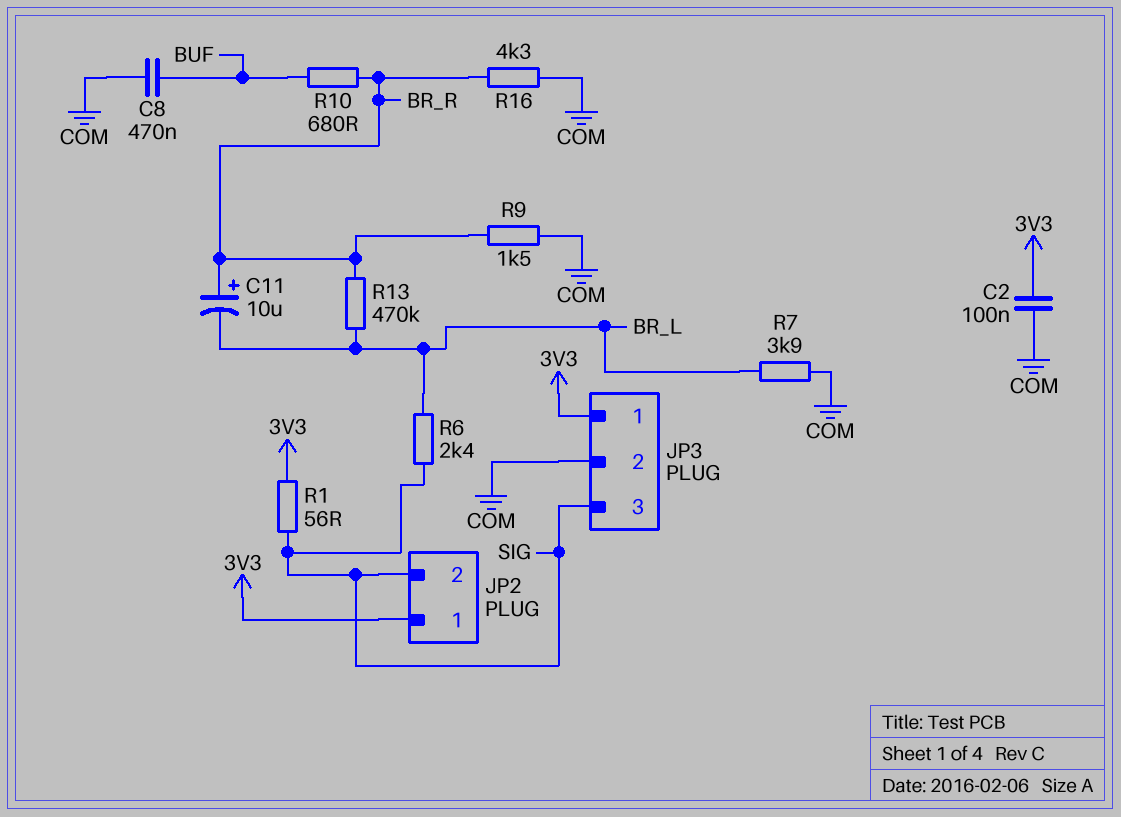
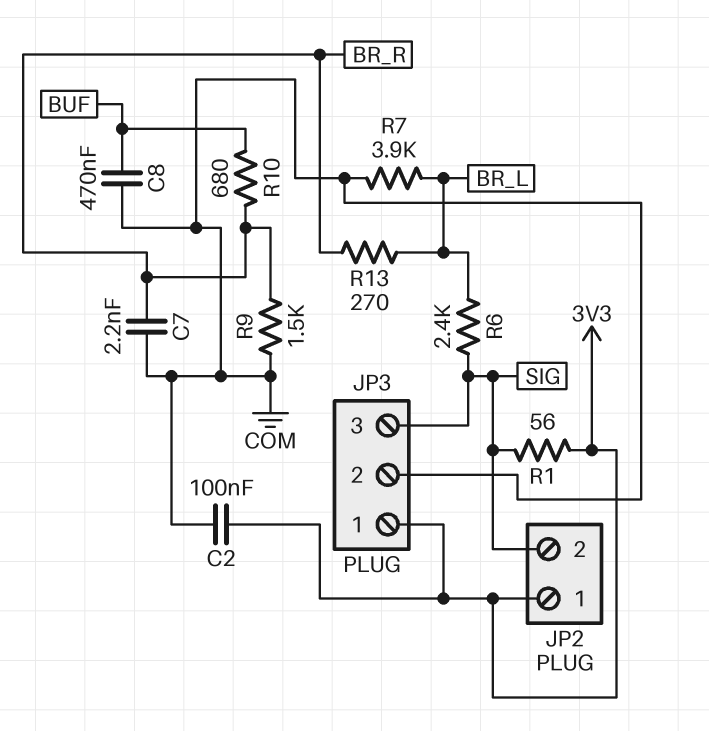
C7: none -> 2.2nF (BR_R, COM)
C11: 10uF (plus BR_R, minus BR_L) -> none
R13: 470k (BR_L, BR_R) -> 270 (BR_L, BR_R)
R16: 4.3k (BR_R, COM) -> none

